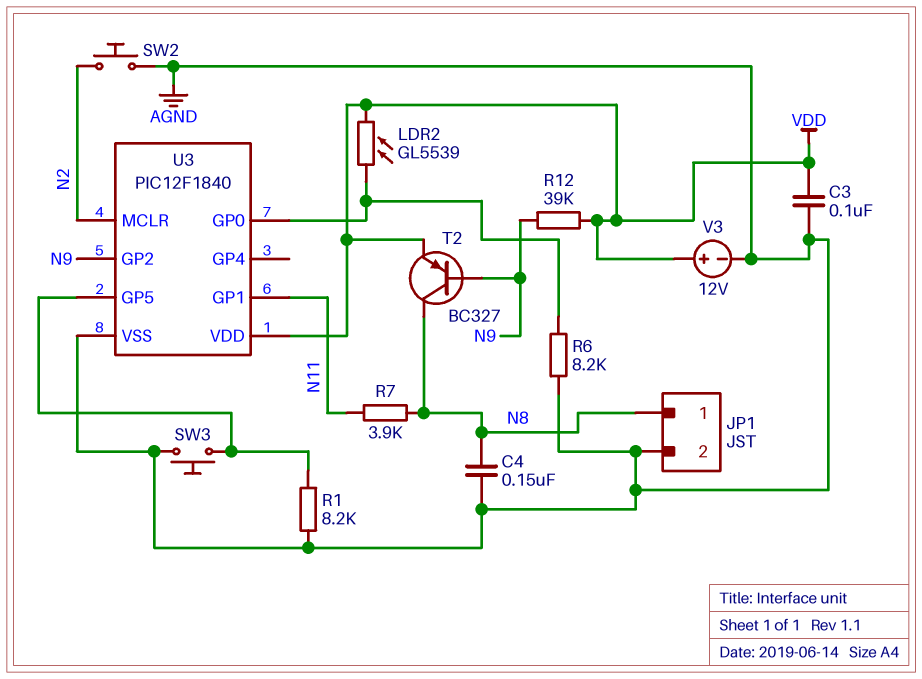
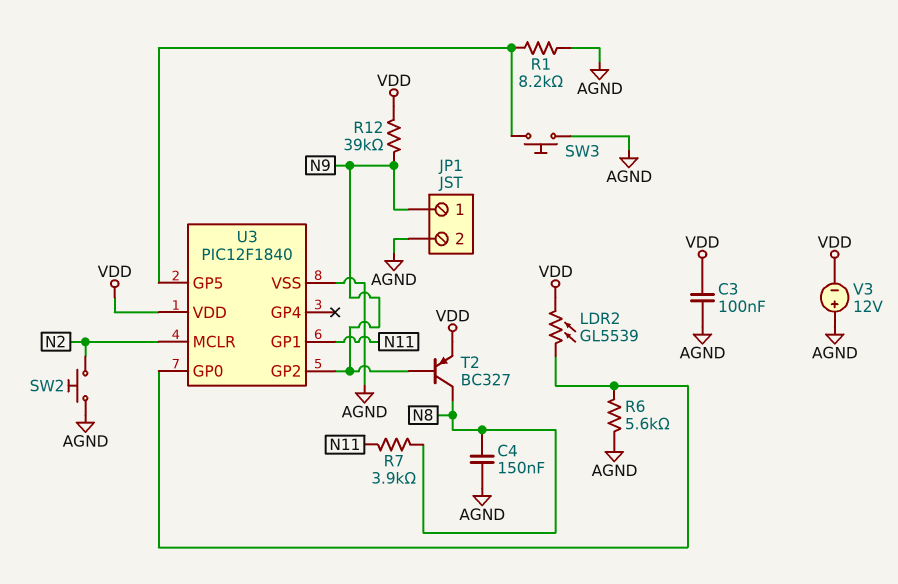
JP1 pin 1: N8 -> N9
R6: 8.2k (AGND, U3/GP0) -> 5.6k (AGND, U3/GP0)
V3: 12V (plus VDD, minus AGND) -> 12V (plus AGND, minus VDD)

